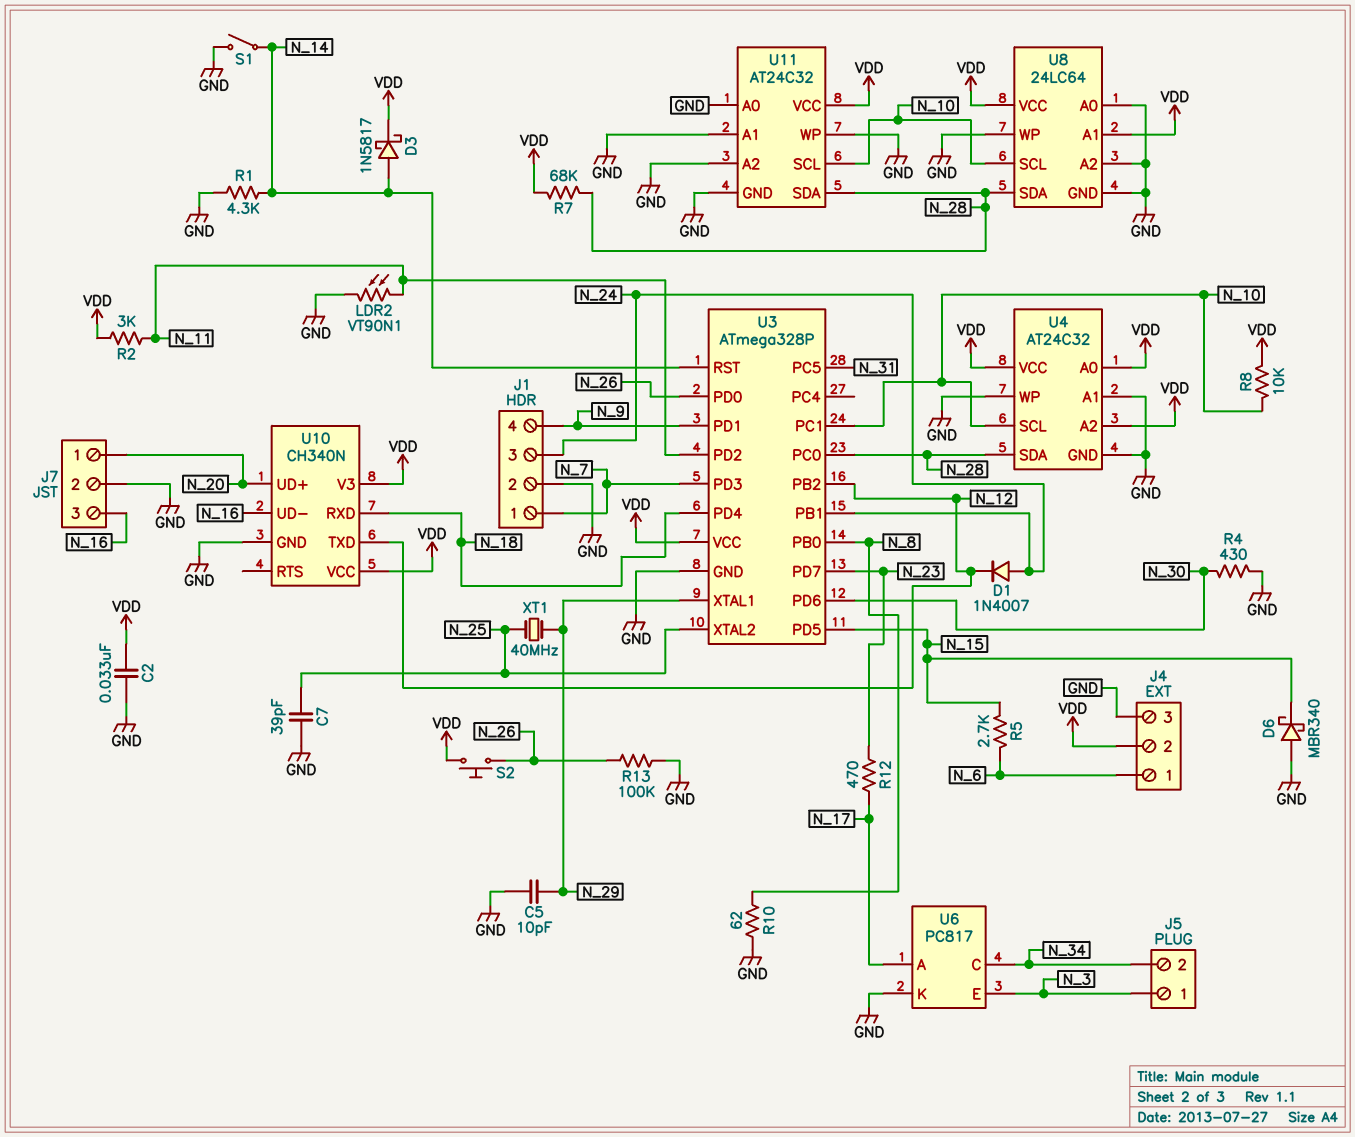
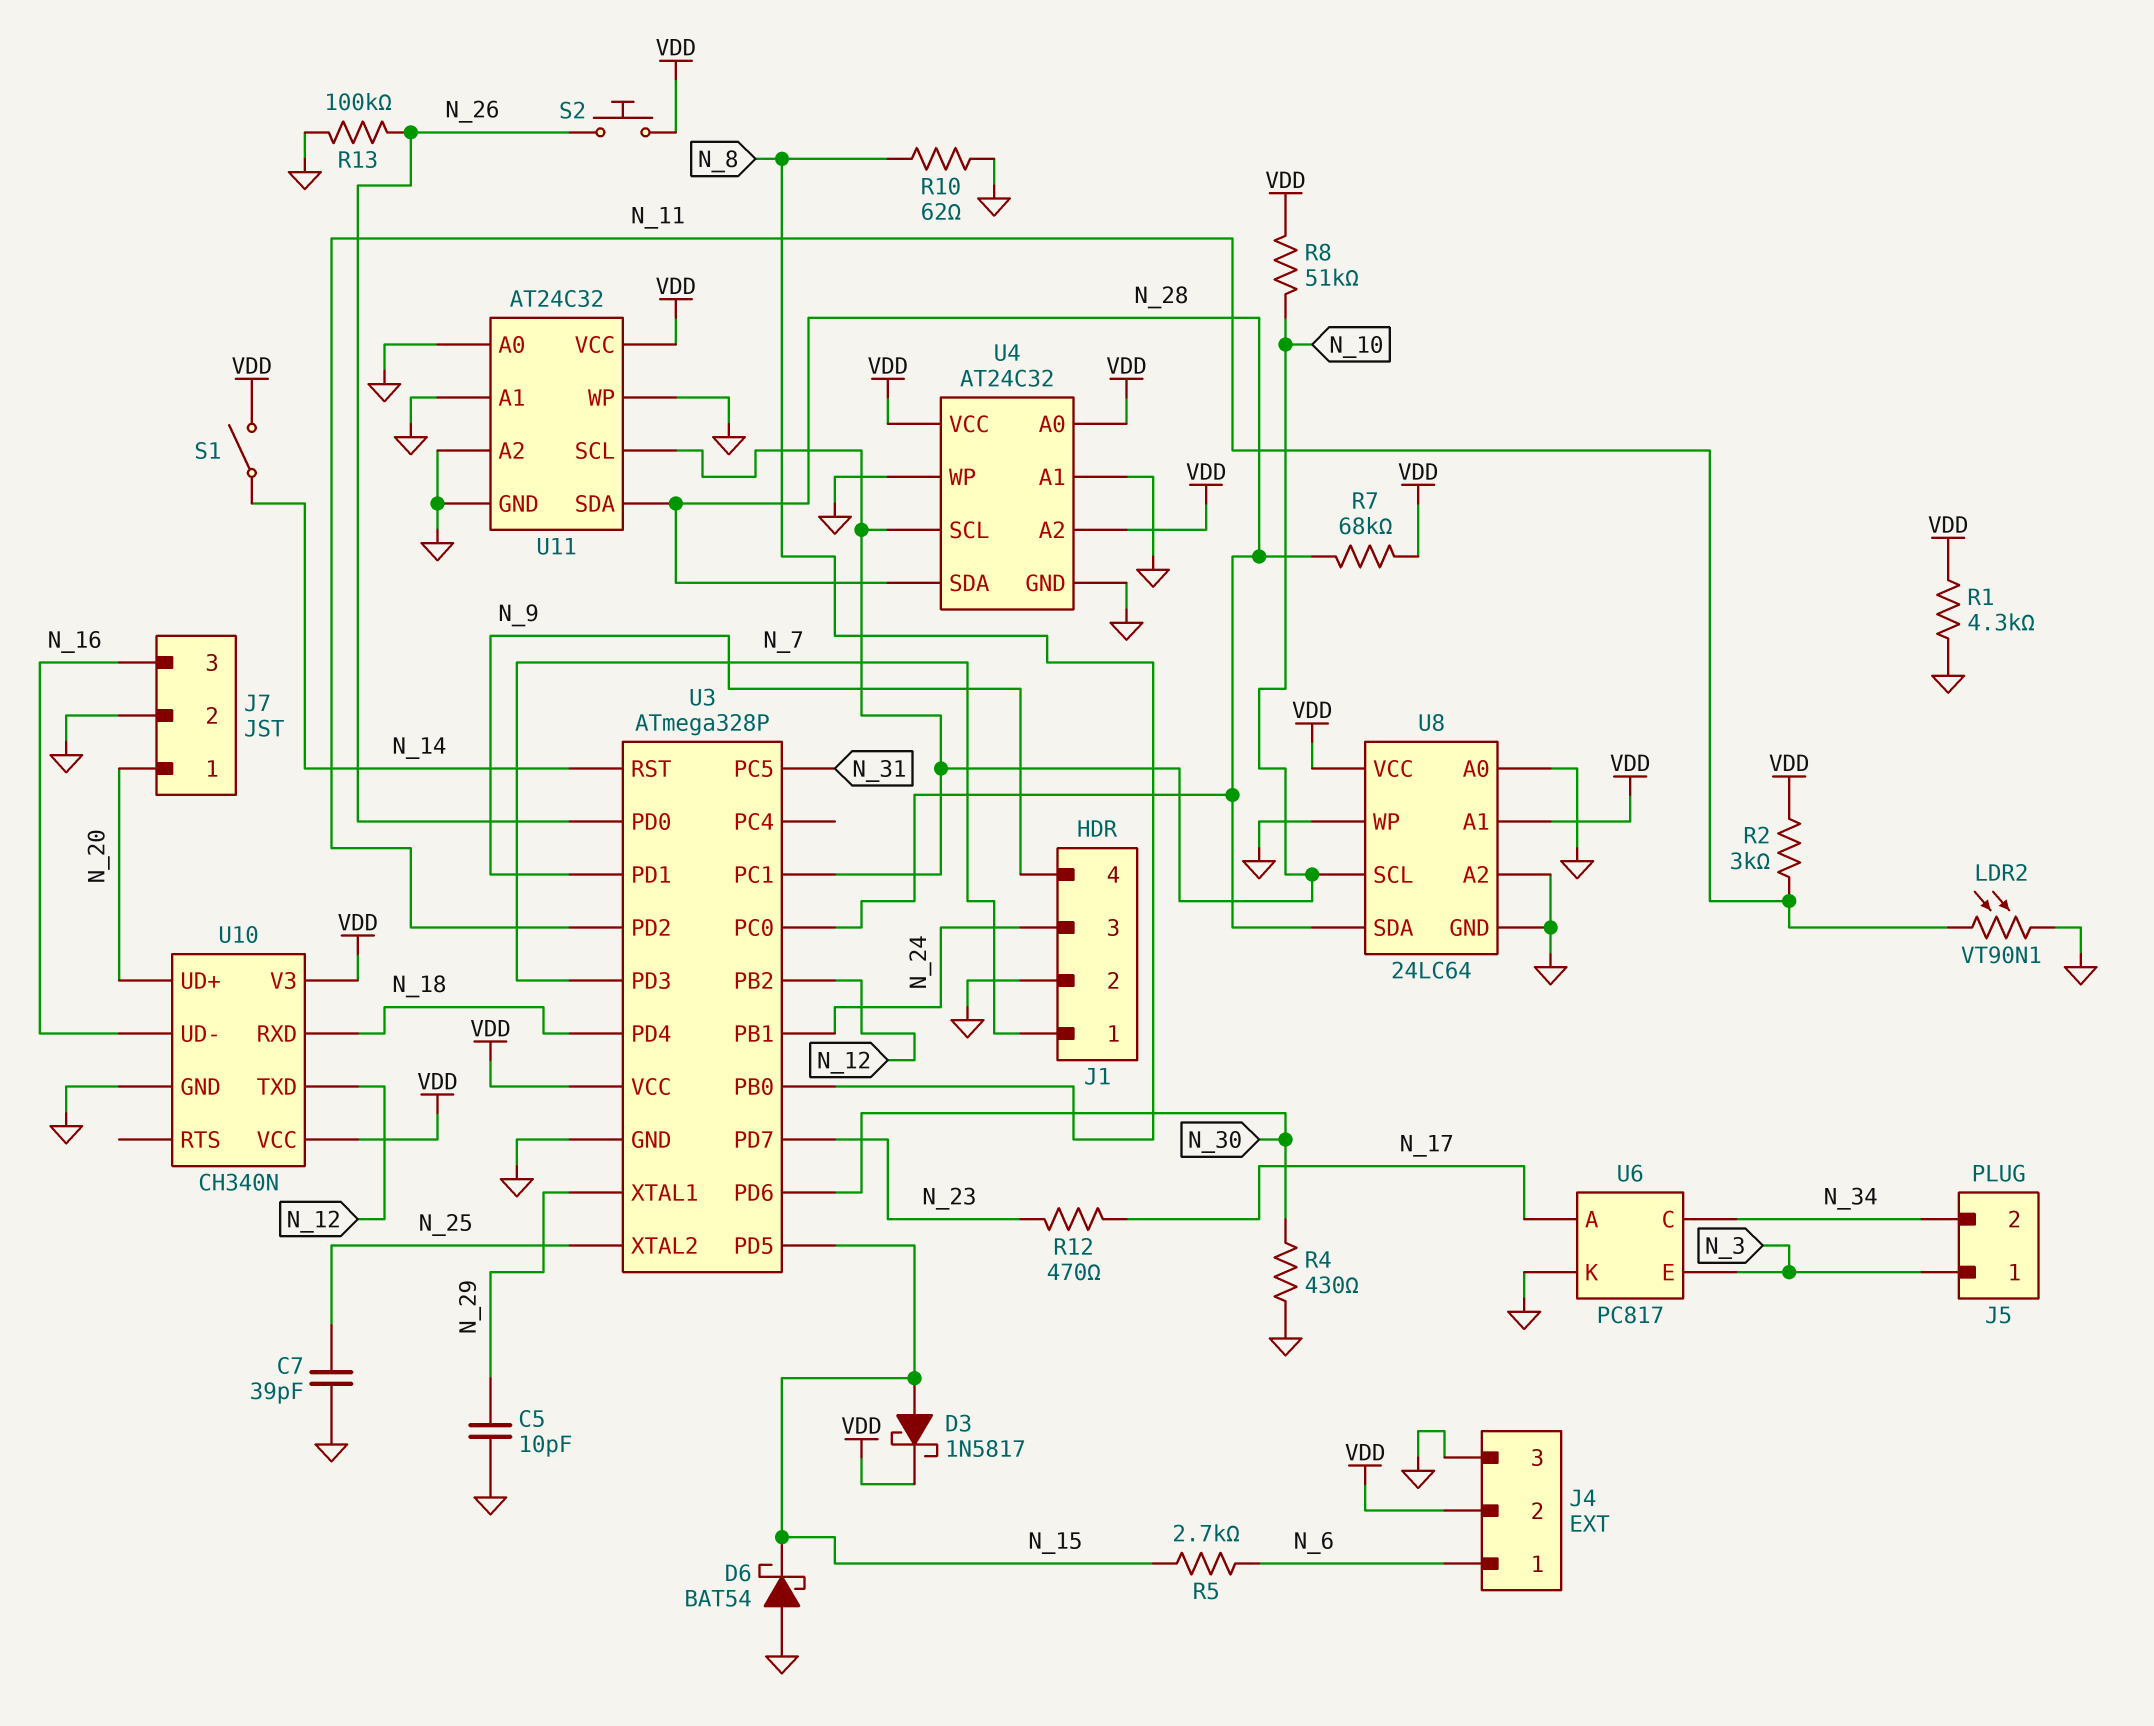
C2: 33nF (GND, VDD) -> none
D1: diode 1N4007 (A N_24, K N_12) -> none
D3: schottky 1N5817 (A N_14, K VDD) -> schottky 1N5817 (A N_15, K VDD)
D6: schottky MBR340 (A GND, K N_15) -> schottky BAT54 (A GND, K N_15)
R1: 4.3k (GND, N_14) -> 4.3k (GND, VDD)
R8: 10k (N_10, VDD) -> 51k (N_10, VDD)
S1: switch (GND, N_14) -> switch (N_14, VDD)
XT1: 40MHz (N_25, N_29) -> none

